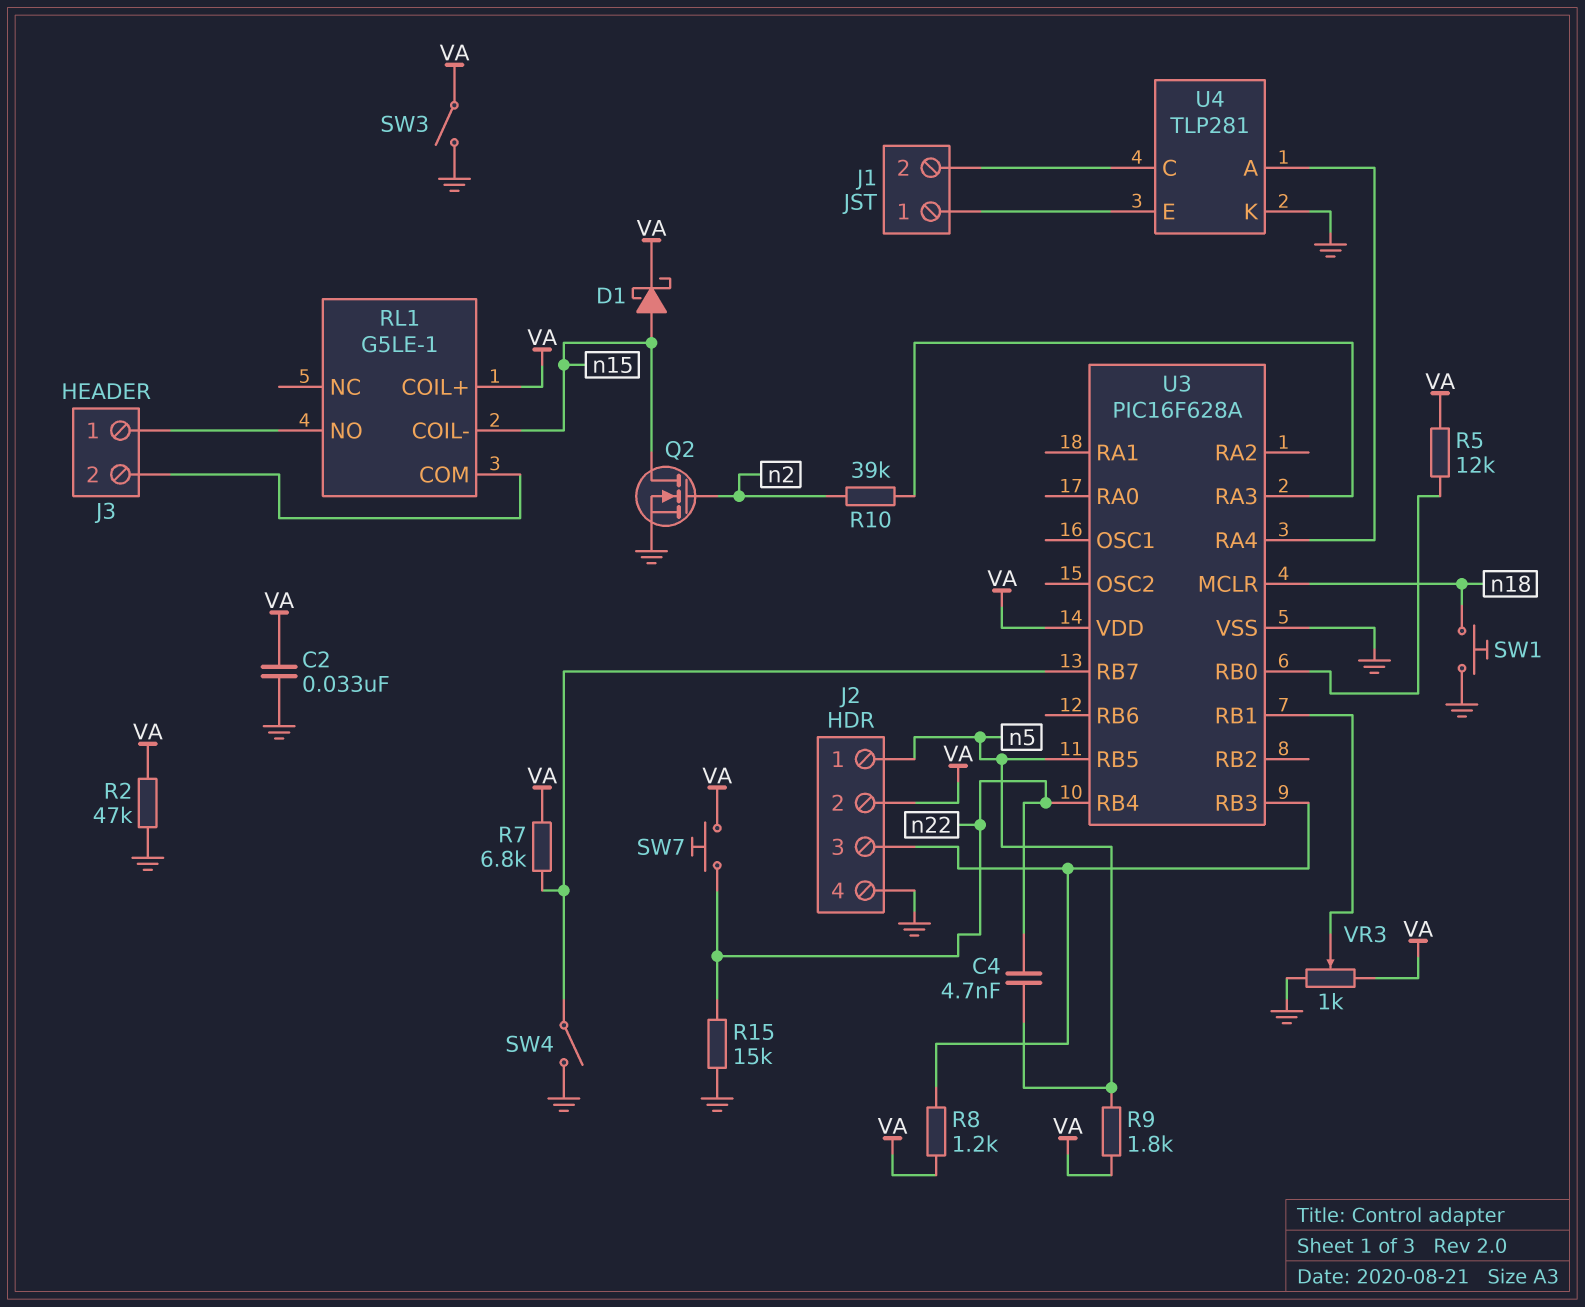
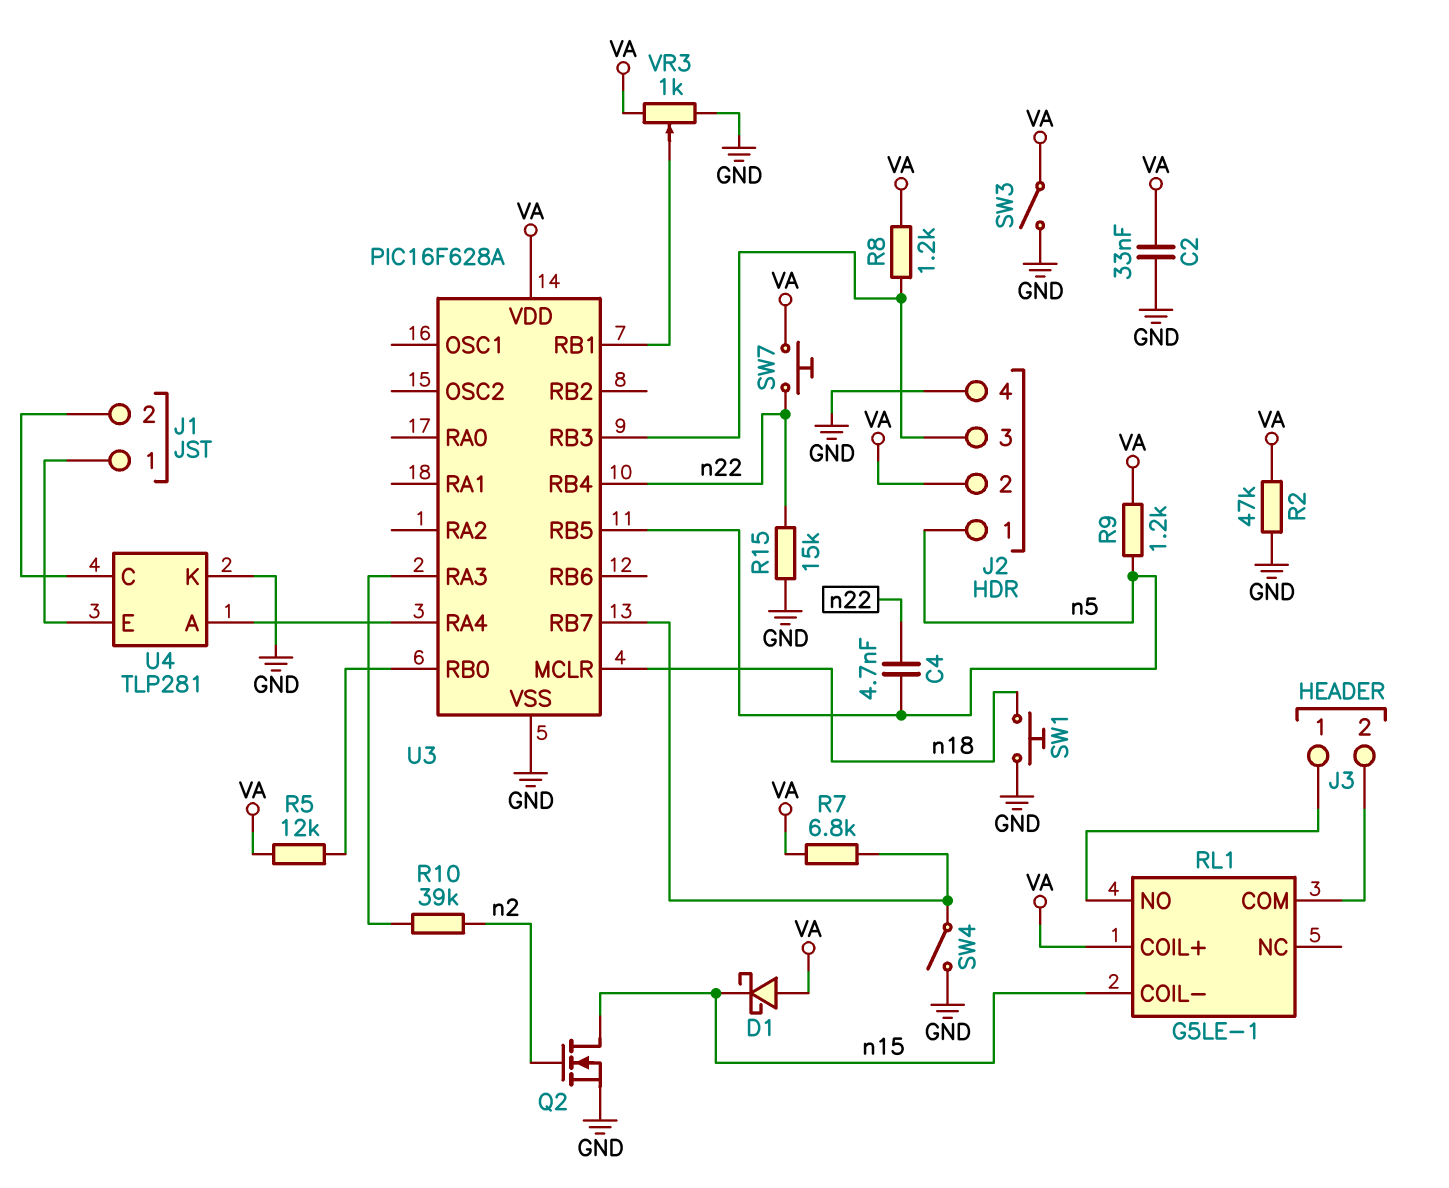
D1: schottky (A n15, K VA) -> schottky (A VA, K n15)
R9: 1.8k (VA, n5) -> 1.2k (VA, n5)

